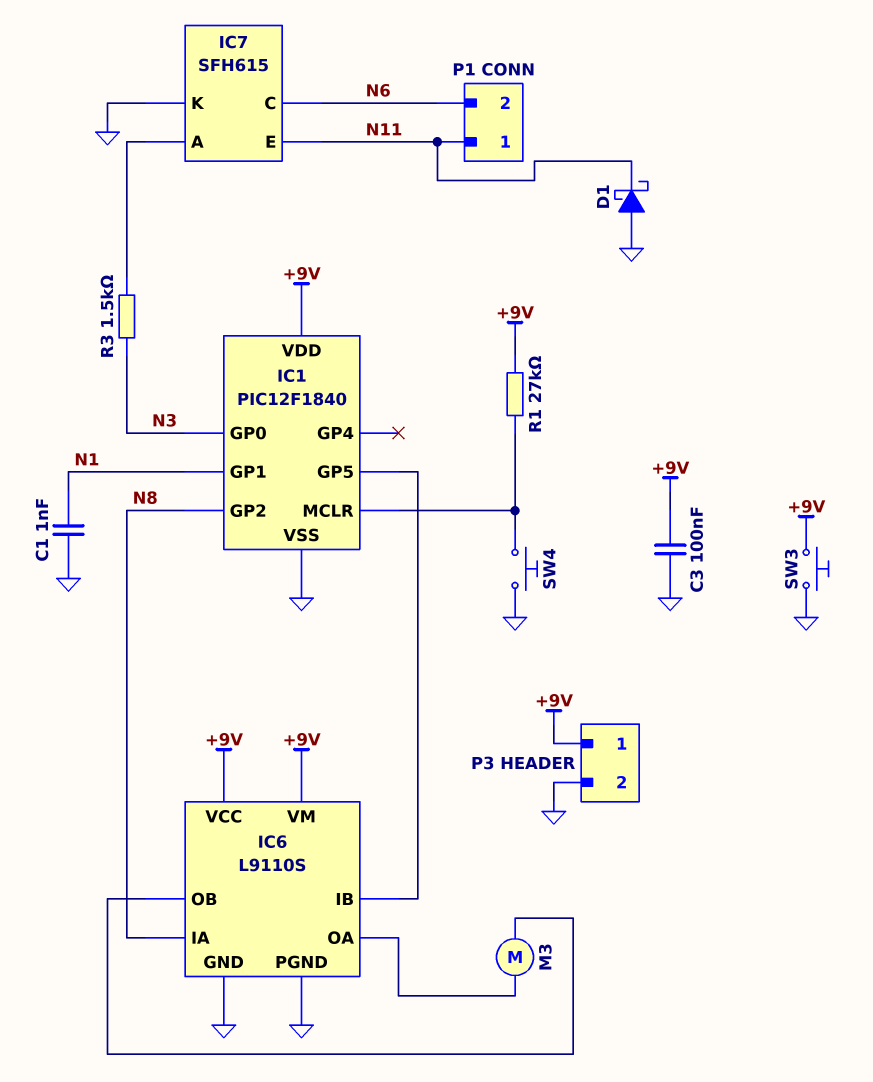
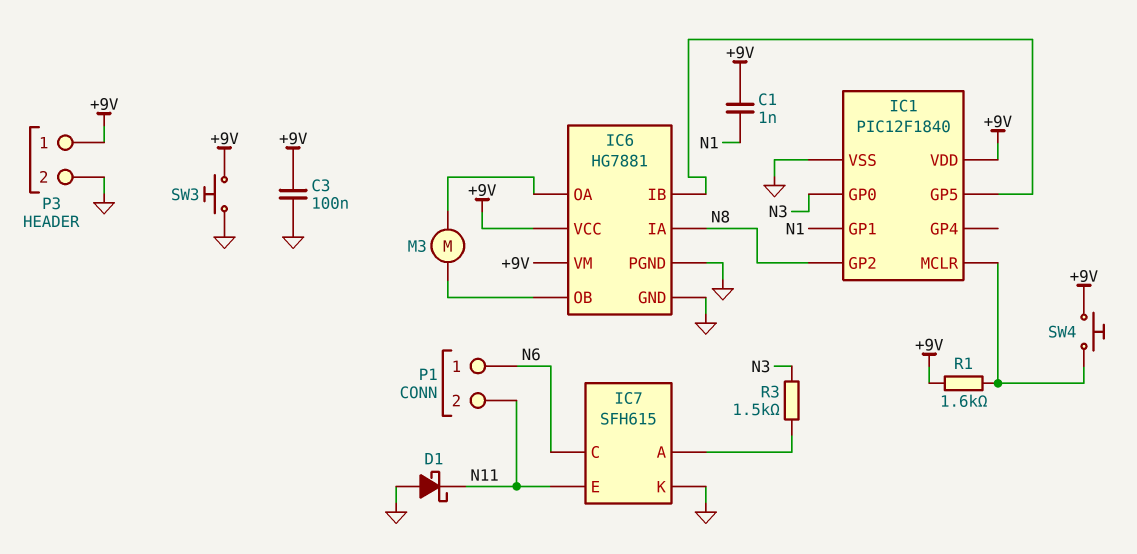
C1: 1nF (GND, N1) -> 1nF (+9V, N1)
IC6: L9110S -> HG7881
P1 pin 1: N11 -> N6
P1 pin 2: N6 -> N11
R1: 27k (+9V, IC1/MCLR) -> 1.6k (+9V, IC1/MCLR)
SW4: button (GND, IC1/MCLR) -> button (+9V, IC1/MCLR)

